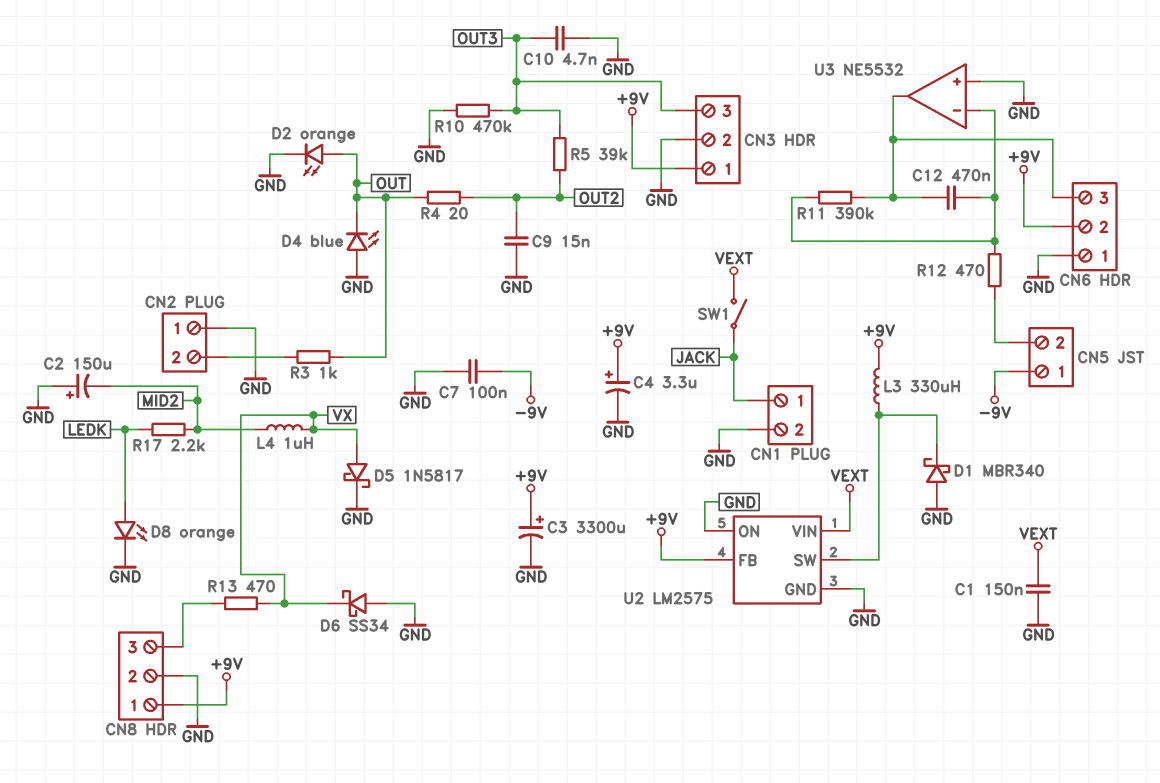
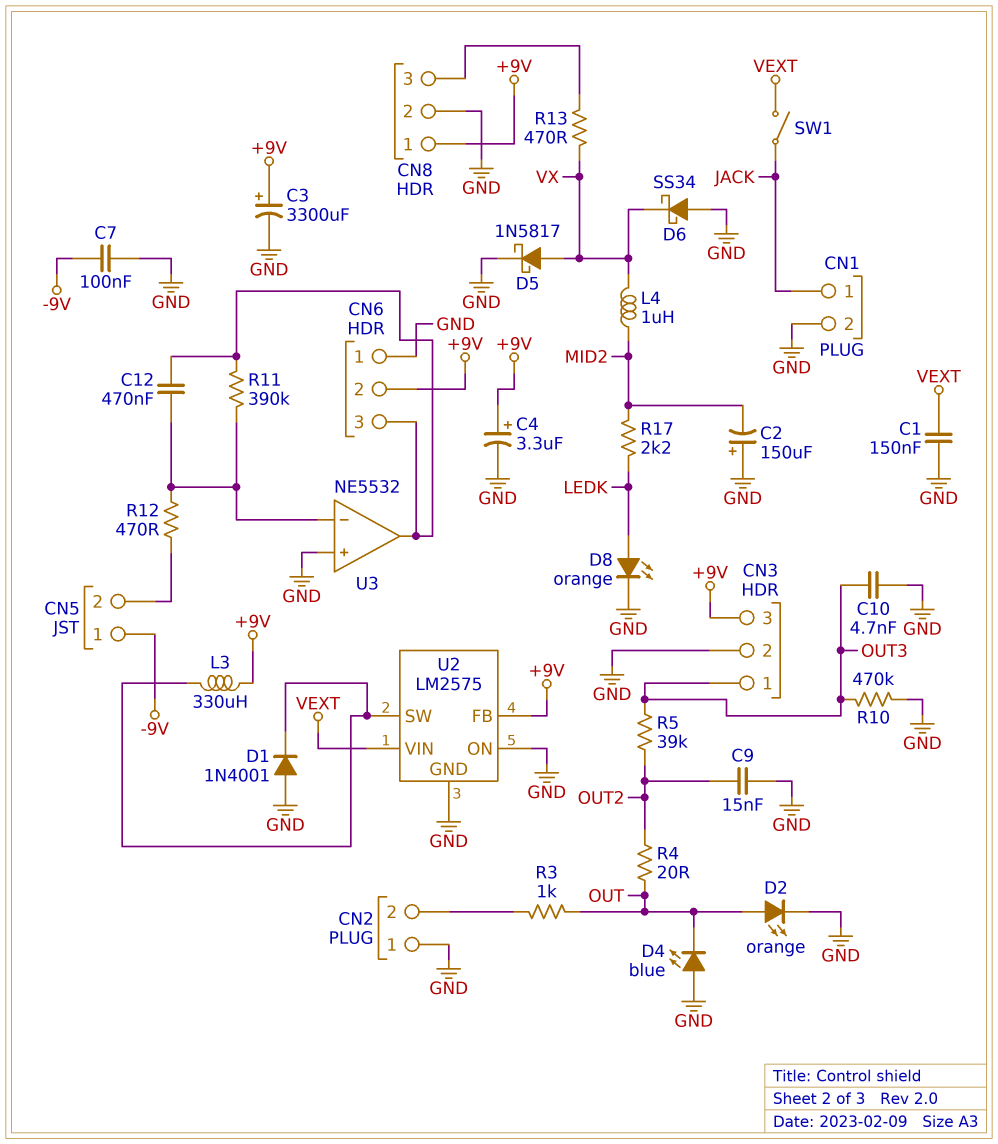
CN3 pin 1: +9V -> OUT3
CN3 pin 3: OUT3 -> +9V
D1: schottky MBR340 (A GND, K U2/SW) -> diode 1N4001 (A GND, K U2/SW)

